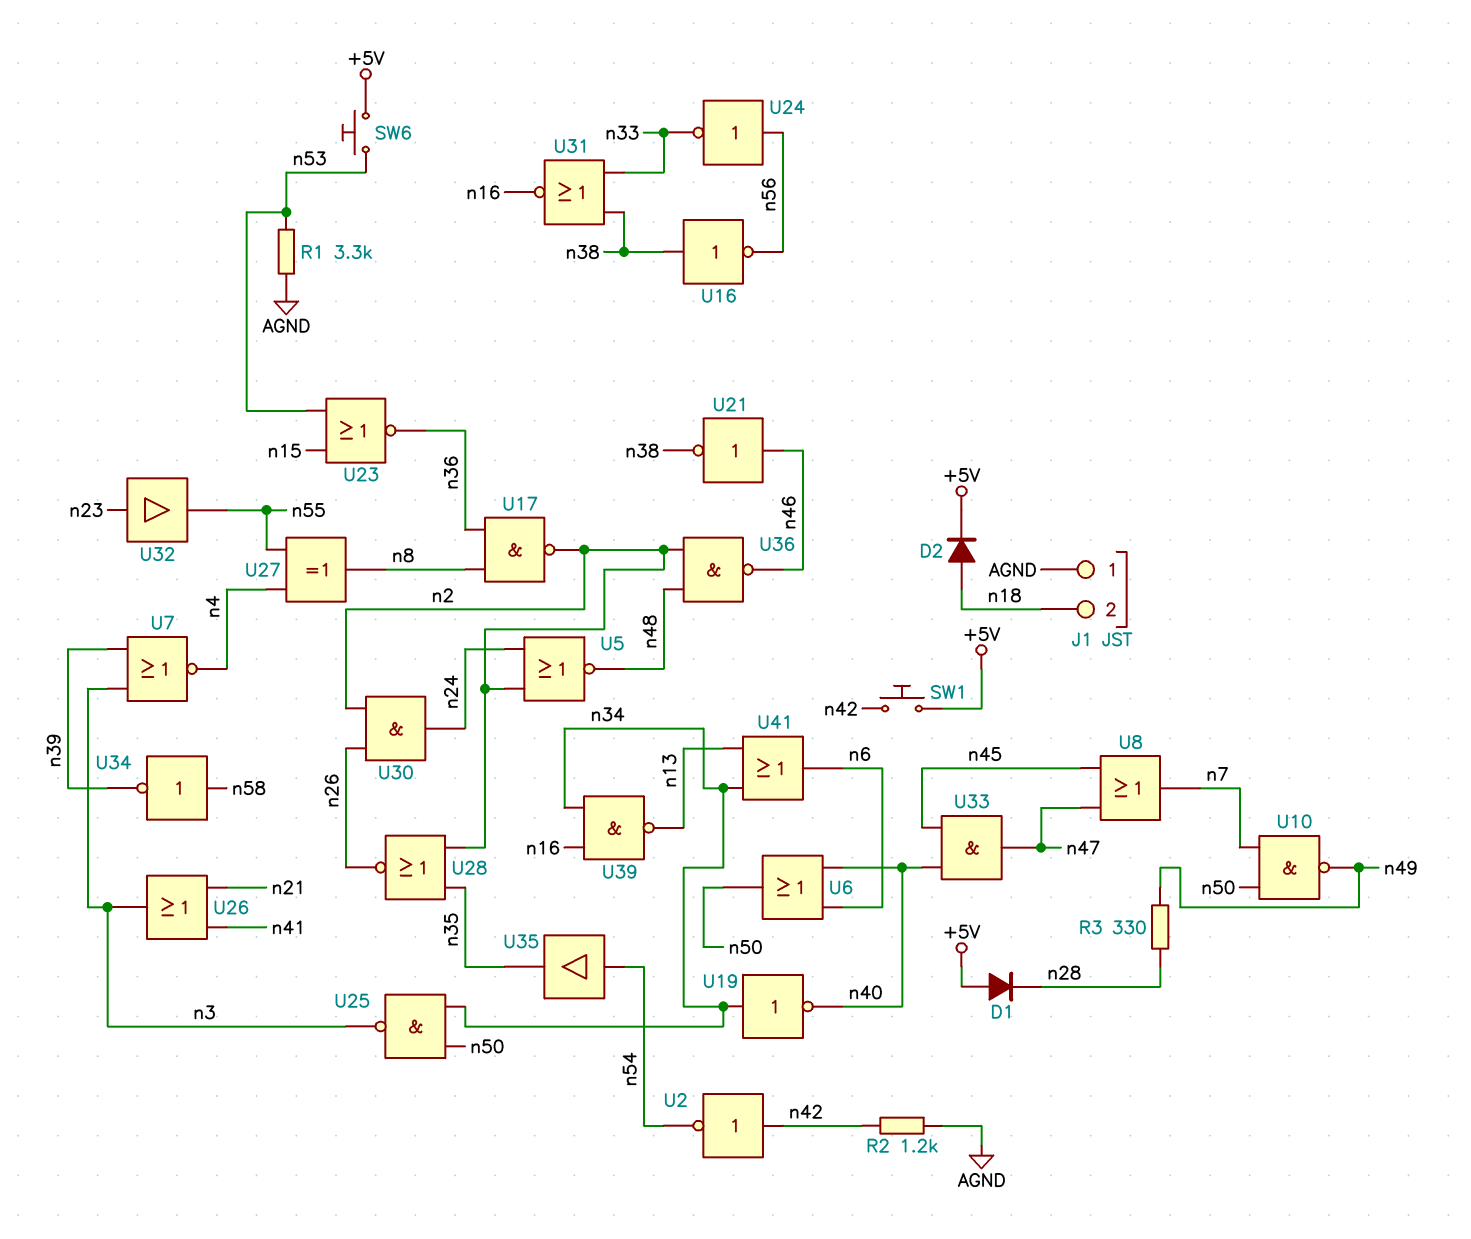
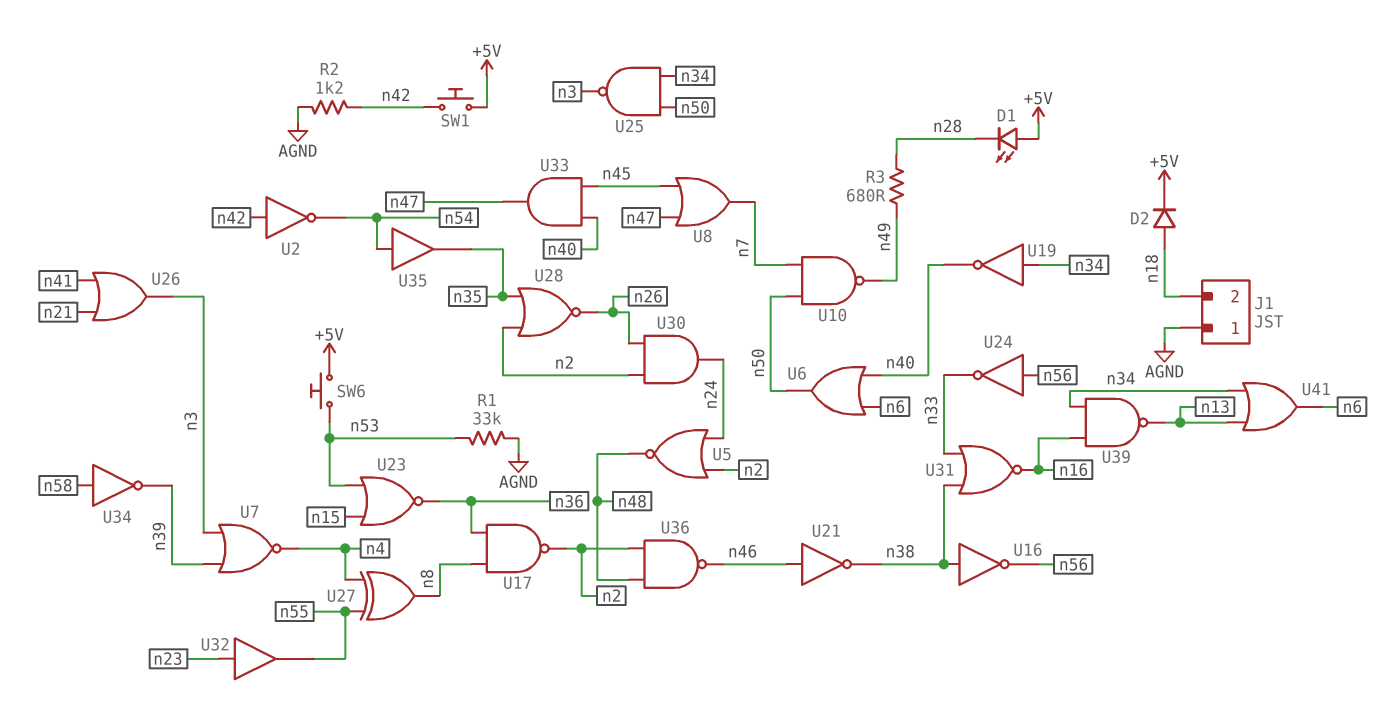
D1: diode (A +5V, K n28) -> LED (A +5V, K n28)
R1: 3.3k (AGND, n53) -> 33k (AGND, n53)
R3: 330 (n28, n49) -> 680 (n28, n49)

